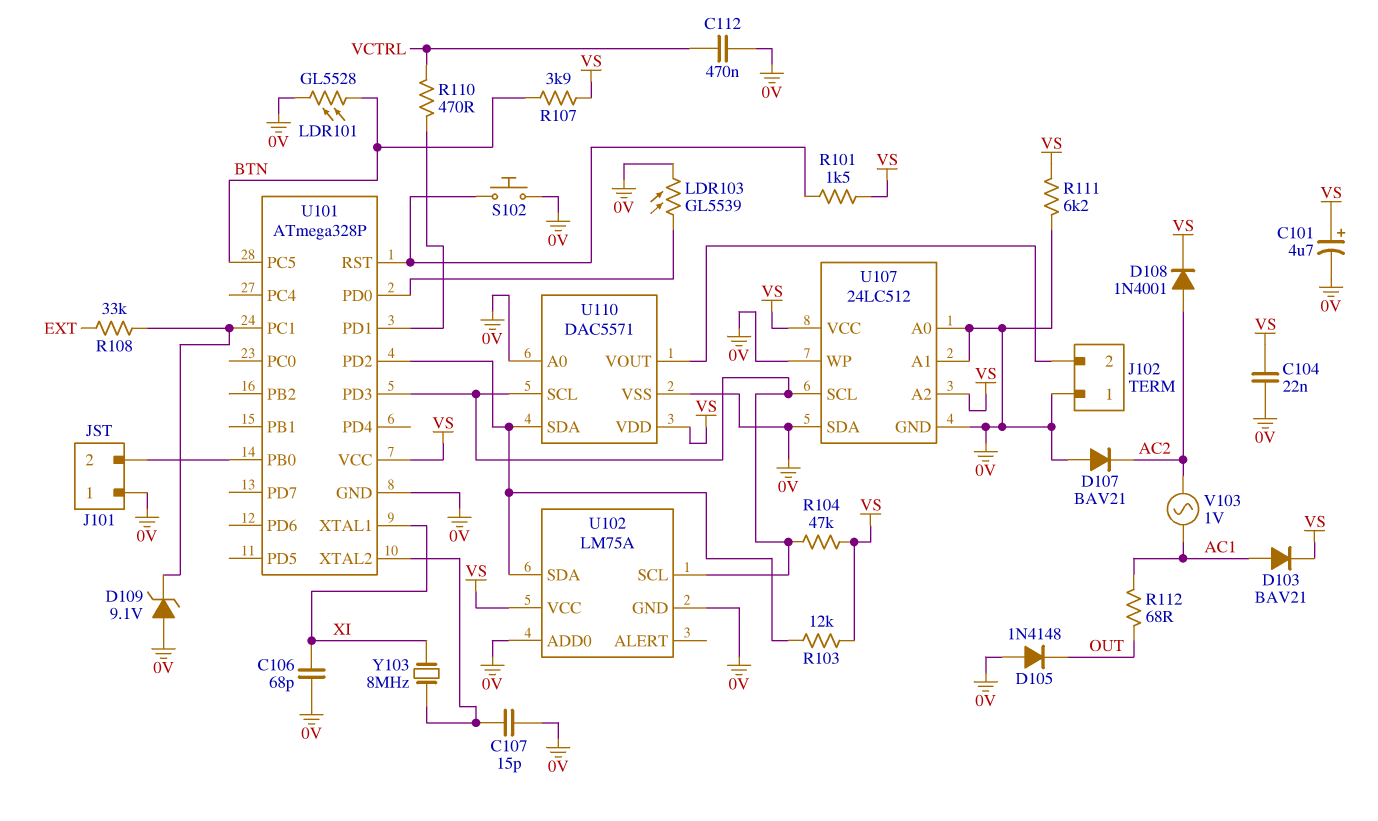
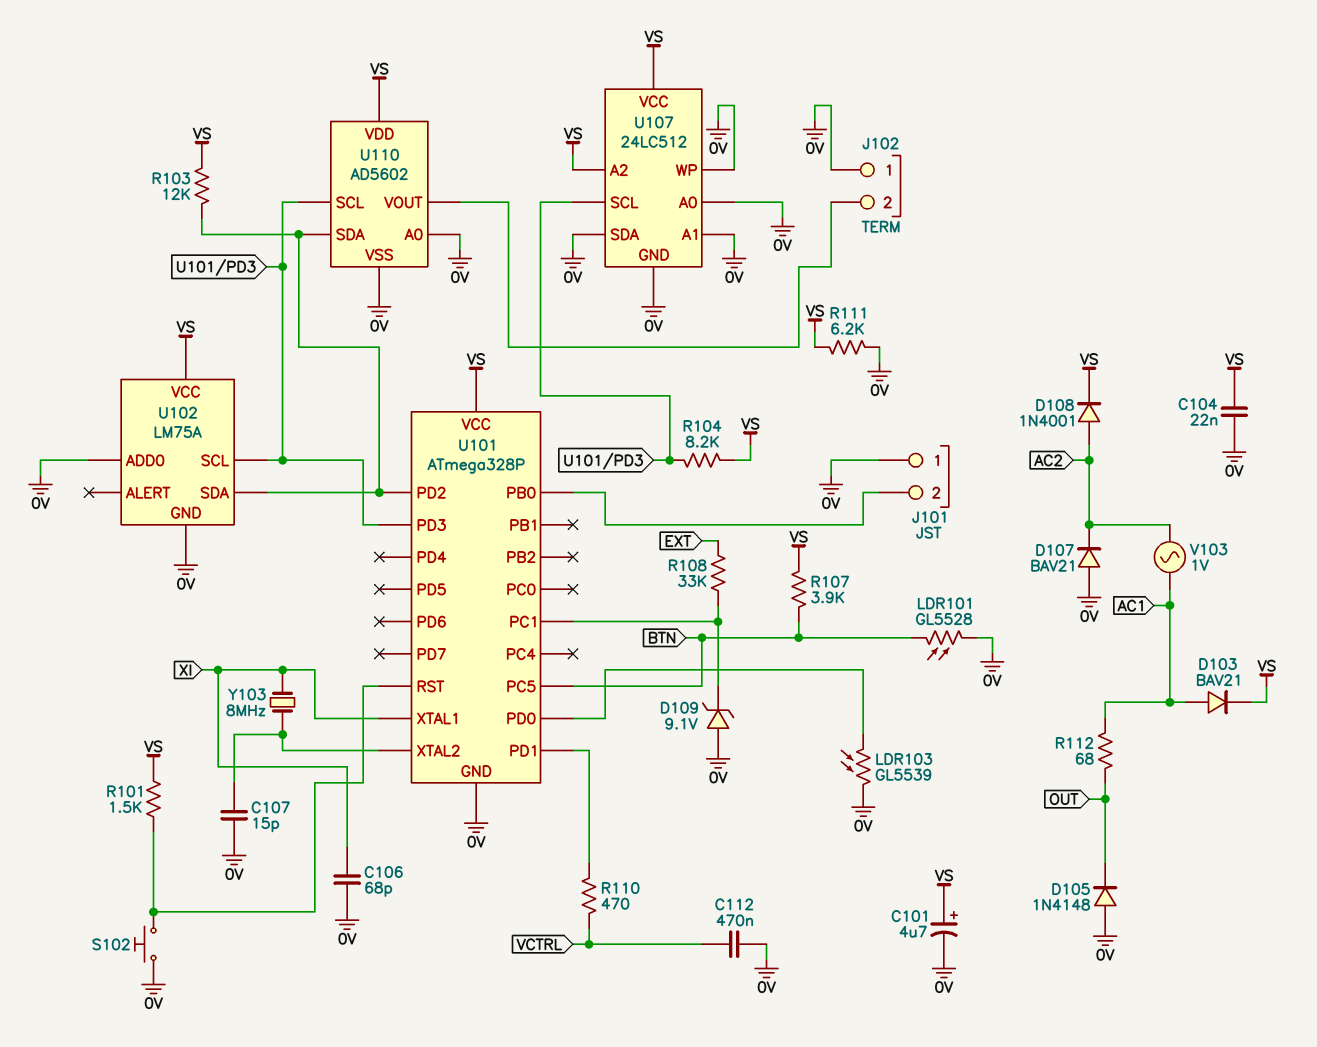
R104: 47k (U101/PD3, VS) -> 8.2k (U101/PD3, VS)
U110: DAC5571 -> AD5602

